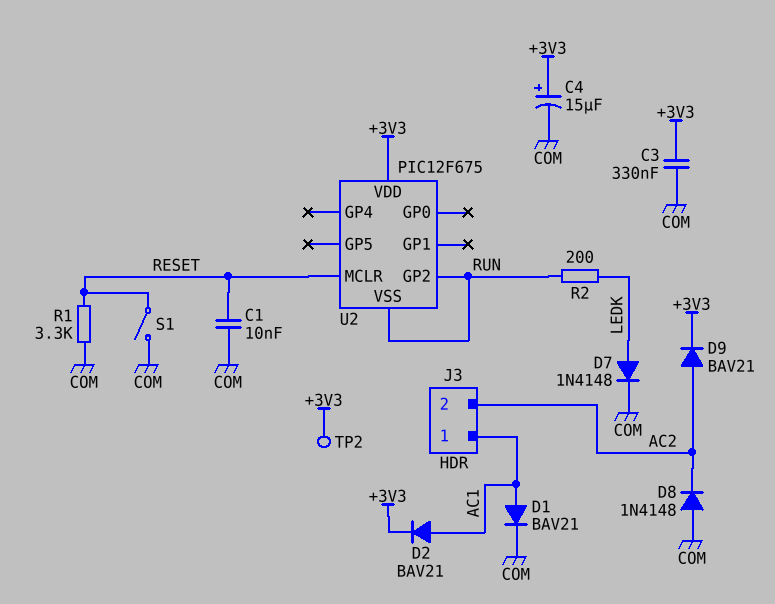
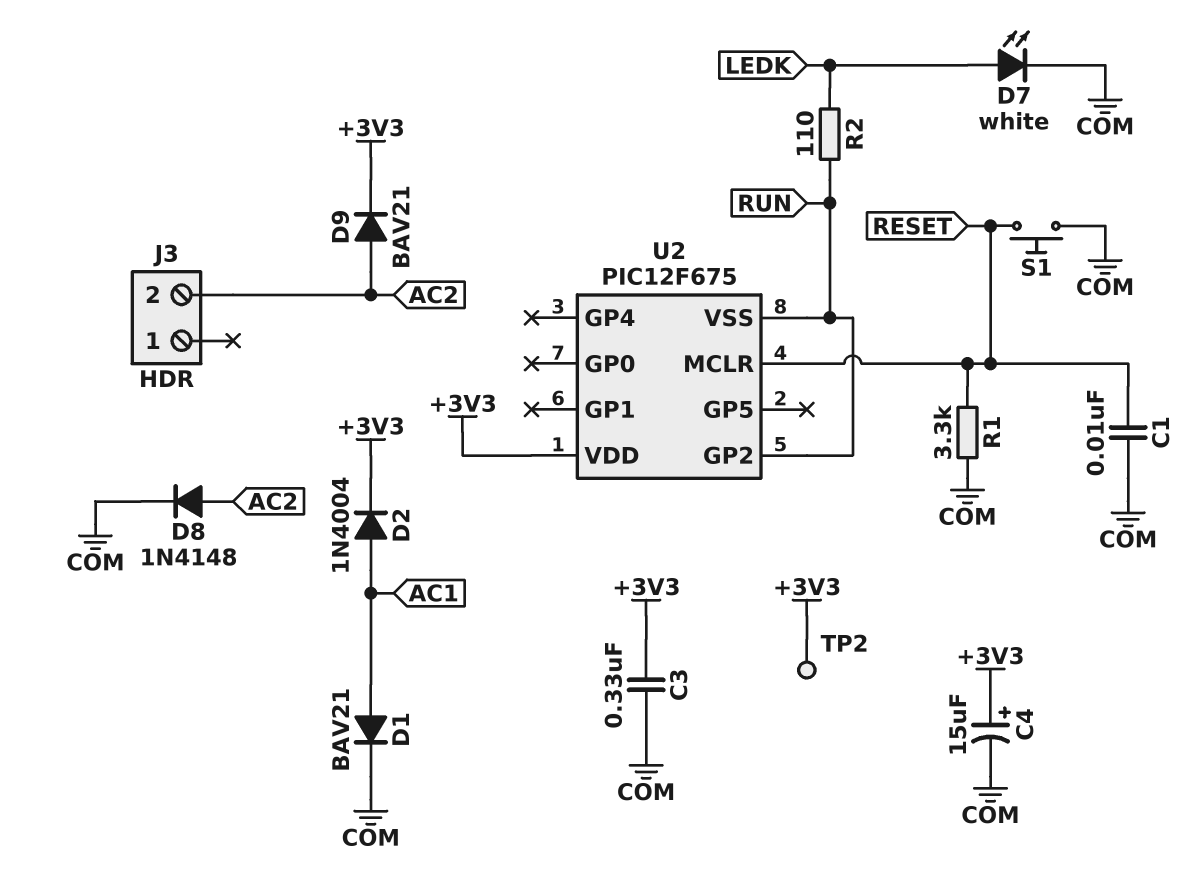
D2: diode BAV21 (A AC1, K +3V3) -> diode 1N4004 (A AC1, K +3V3)
D7: diode 1N4148 (A LEDK, K COM) -> LED white (A LEDK, K COM)
D8: diode 1N4148 (A COM, K AC2) -> diode 1N4148 (A AC2, K COM)
J3 pin 1: AC1 -> none
R2: 200 (LEDK, RUN) -> 110 (LEDK, RUN)
S1: switch (COM, RESET) -> button (COM, RESET)

